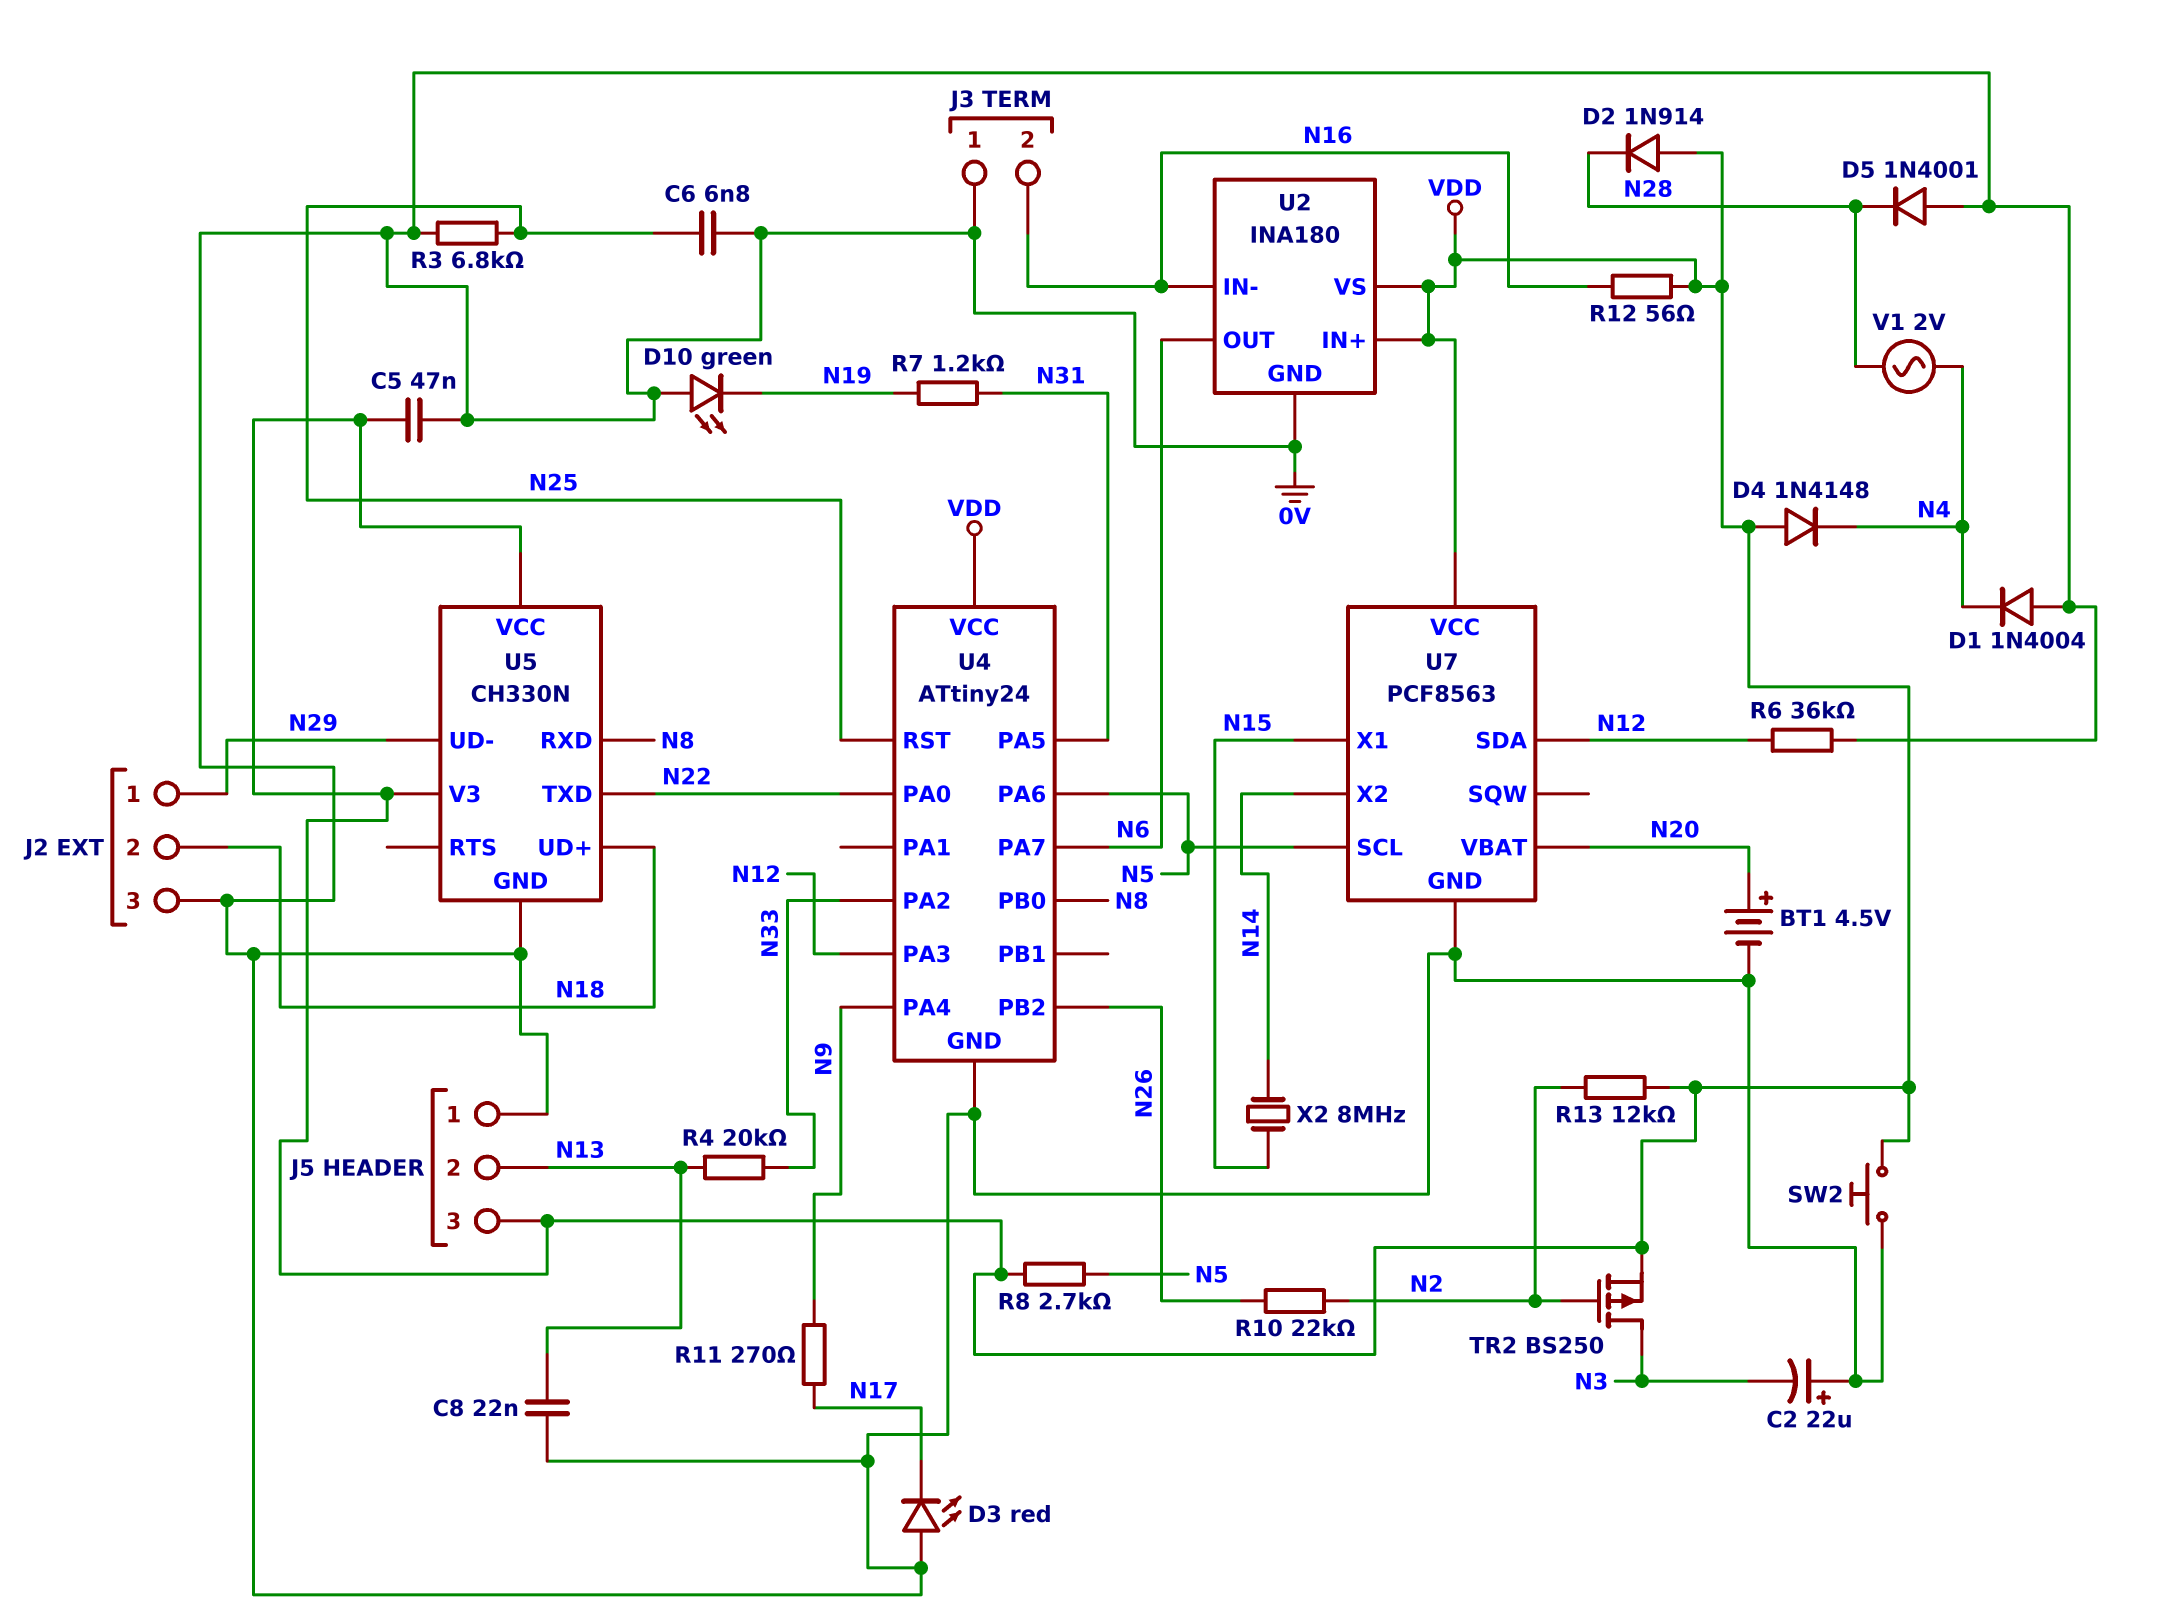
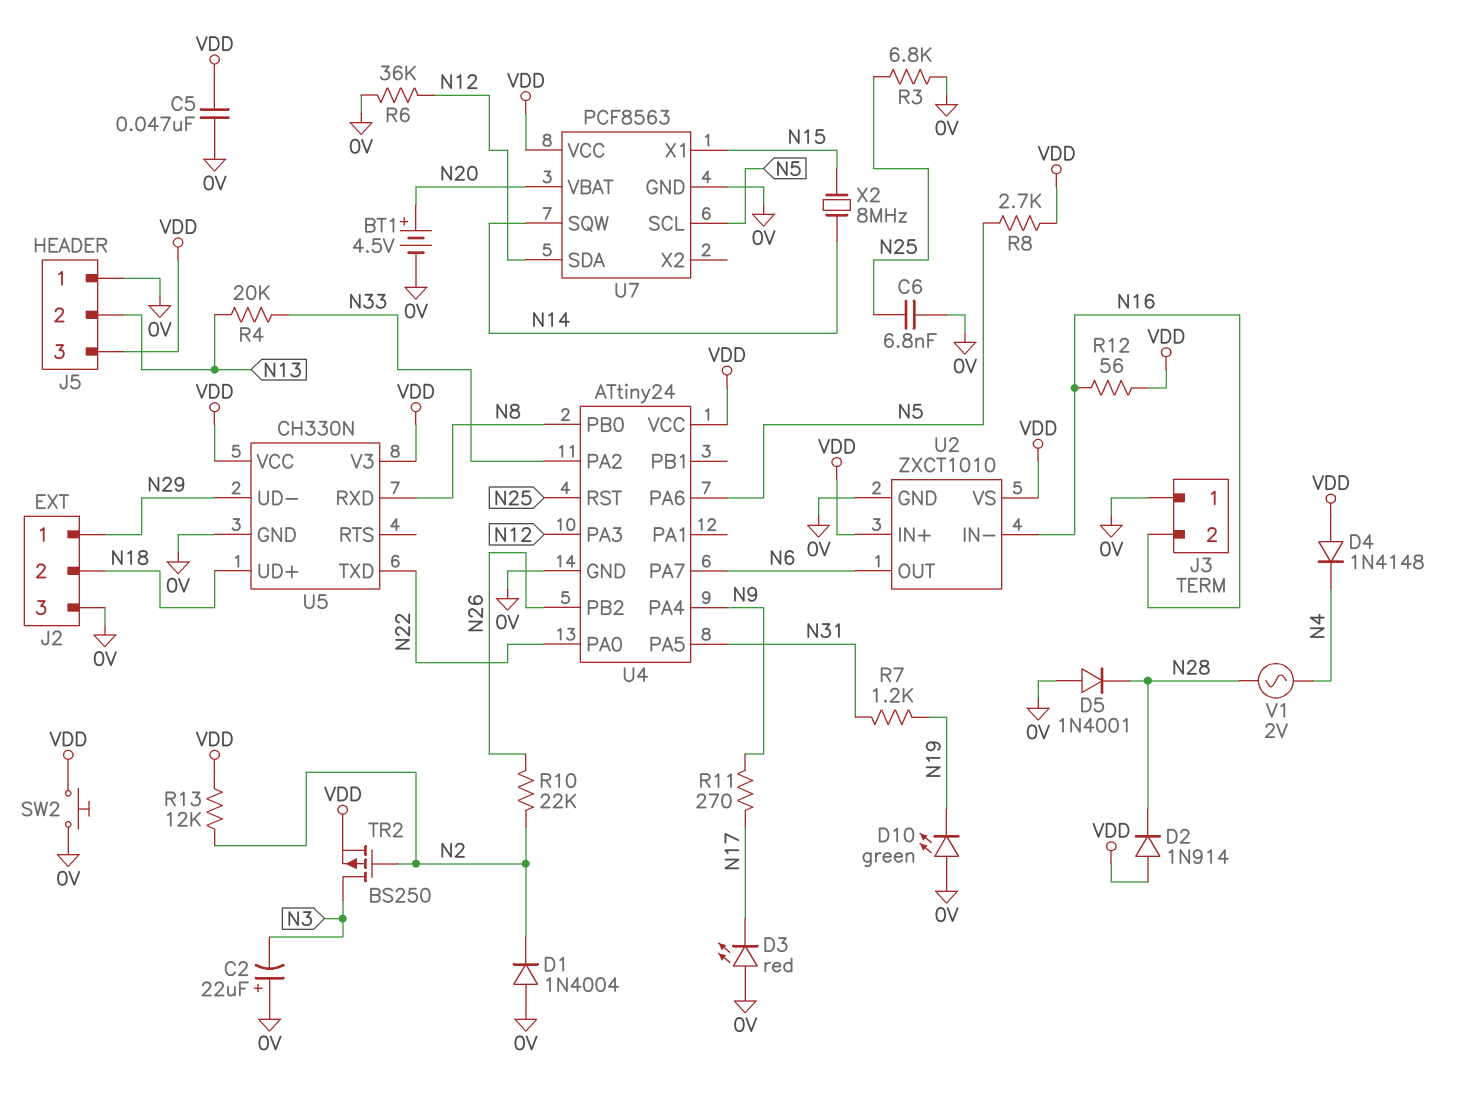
C8: 22nF (0V, N13) -> none
D1: diode 1N4004 (A 0V, K N4) -> diode 1N4004 (A 0V, K N2)
U2: INA180 -> ZXCT1010
U7 pin SQW: none -> N14
U7 pin X2: N14 -> none

